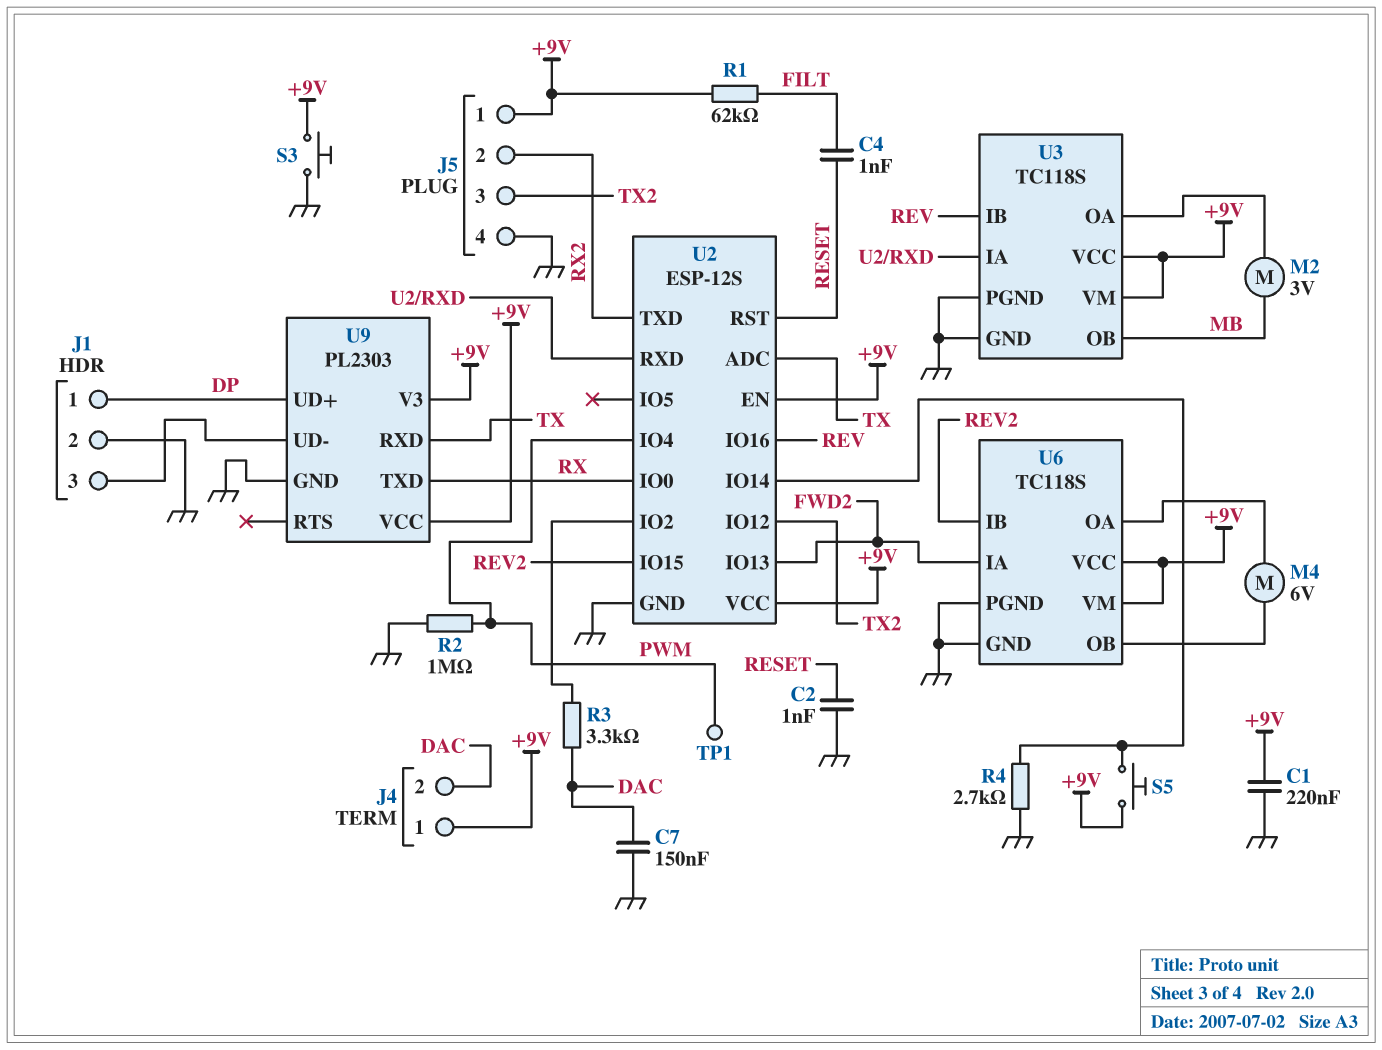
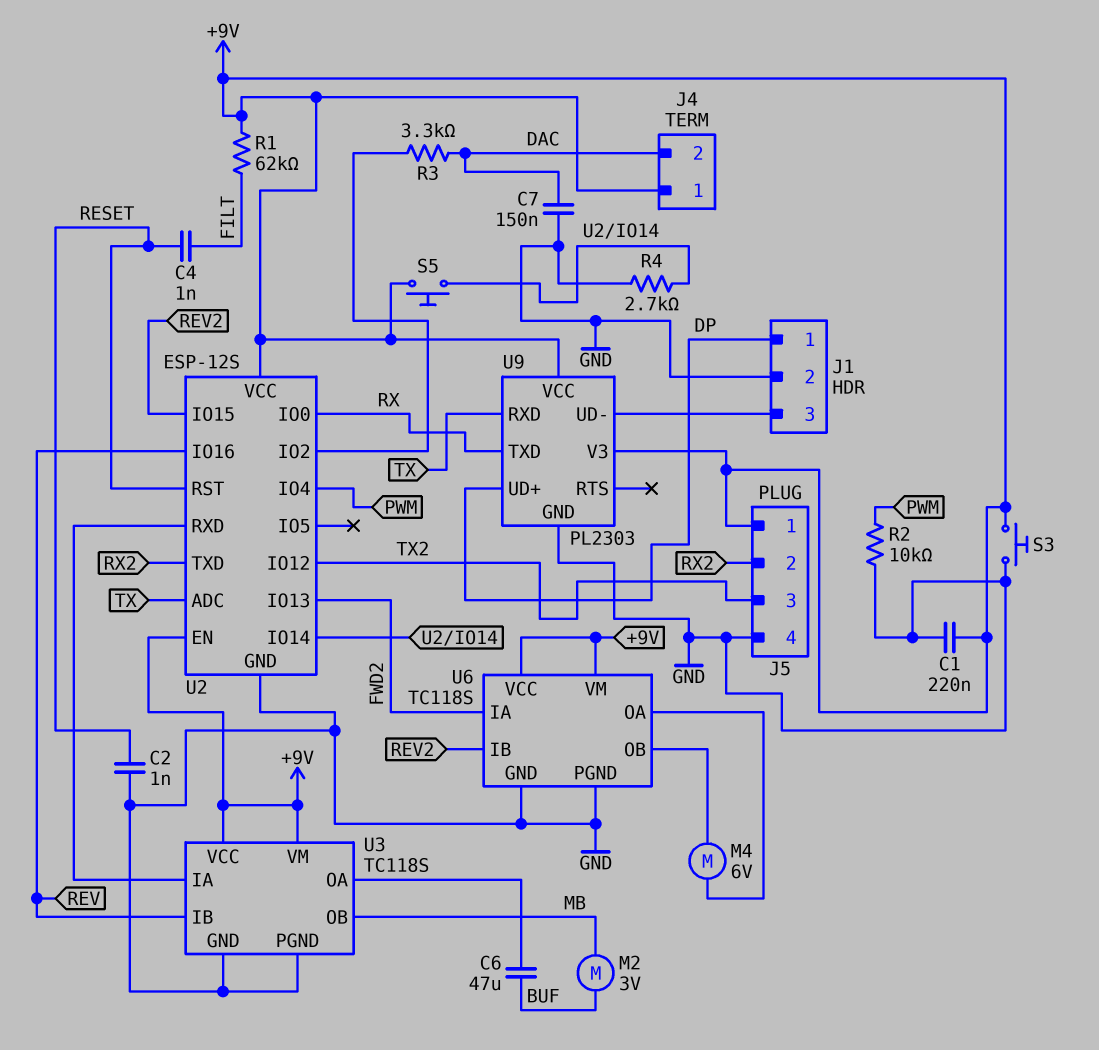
C6: none -> 47uF (BUF, U3/OA)
M2: motor 3V (MB, U3/OA) -> motor 3V (BUF, MB)
R2: 1M (GND, PWM) -> 10k (GND, PWM)
TP1: test point (PWM) -> none

